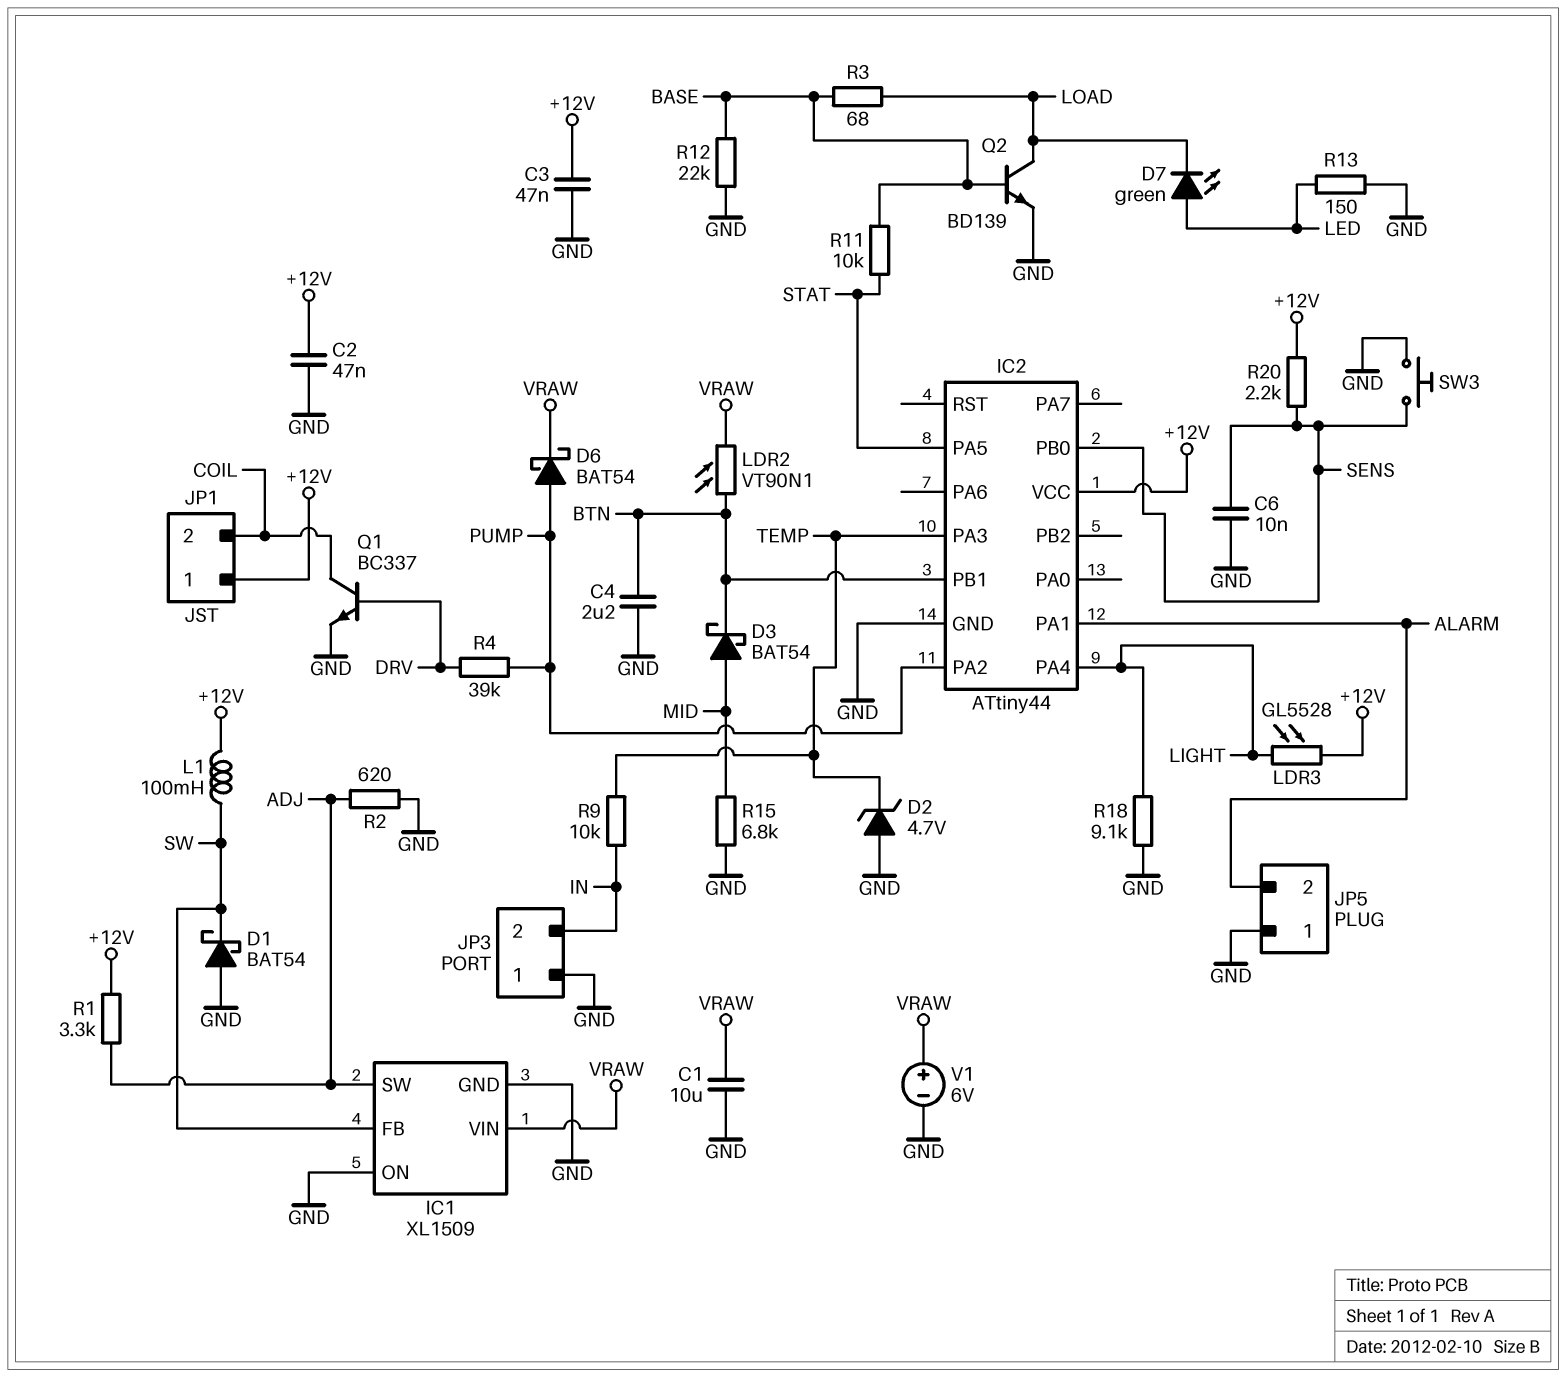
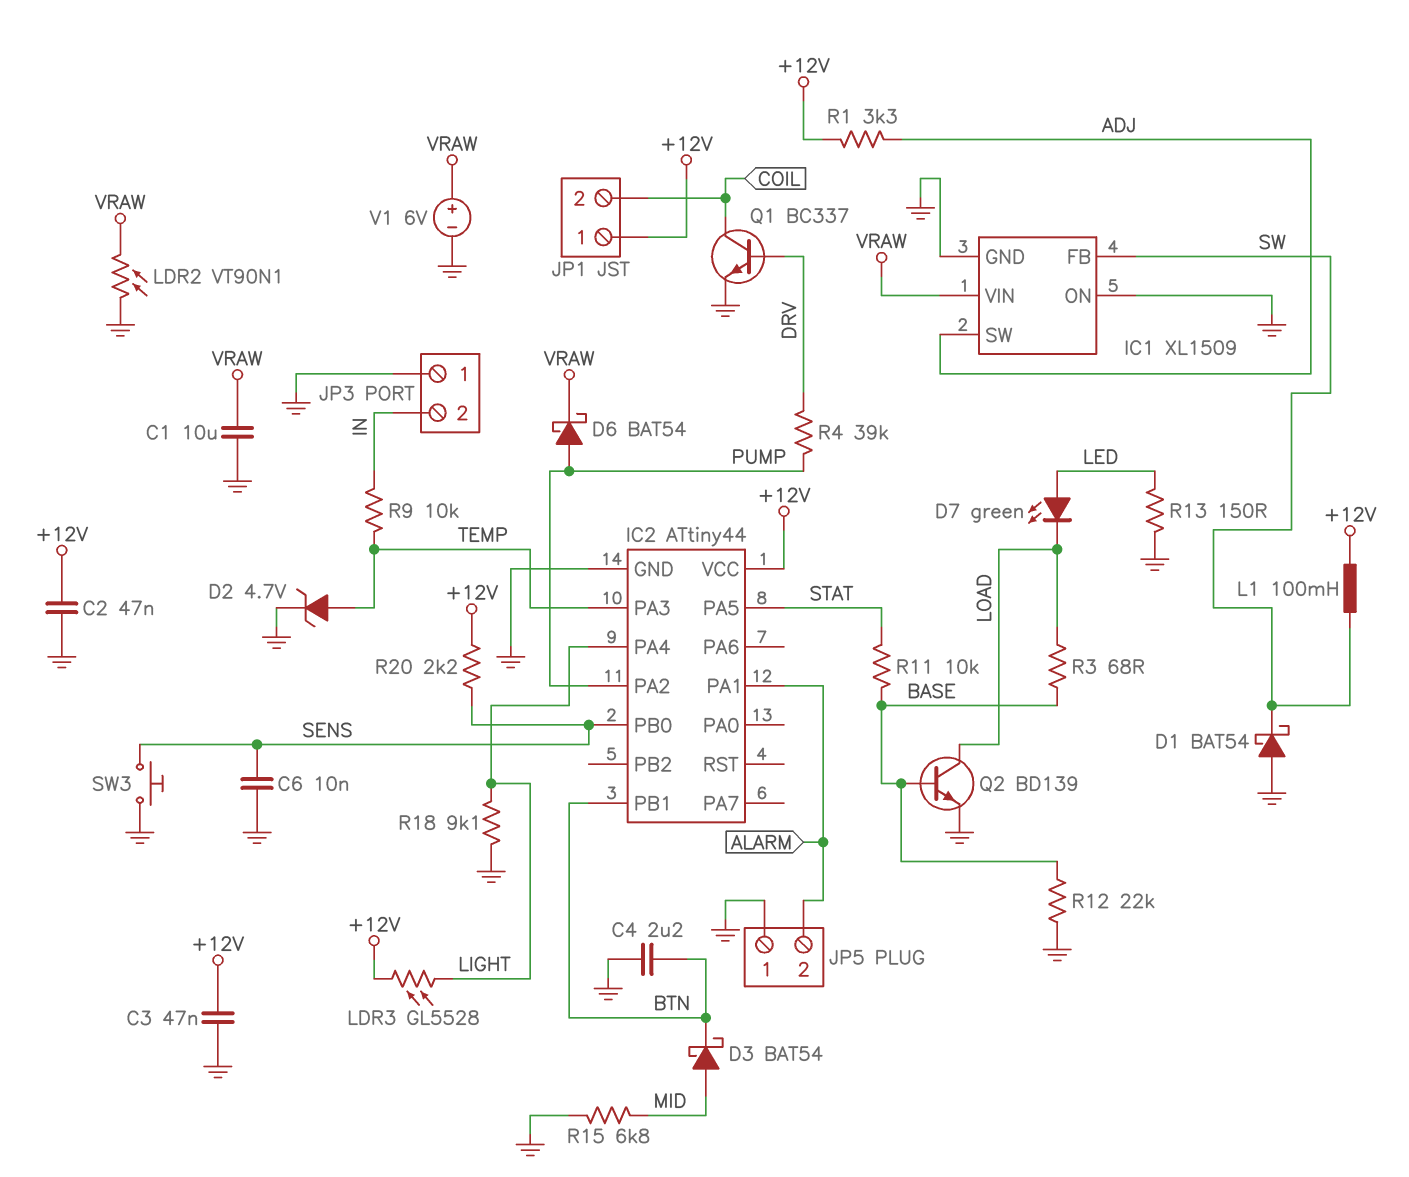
D2: zener 4.7V (A GND, K TEMP) -> zener 4.7V (A TEMP, K GND)
LDR2: VT90N1 (BTN, VRAW) -> VT90N1 (GND, VRAW)
R2: 620 (ADJ, GND) -> none

